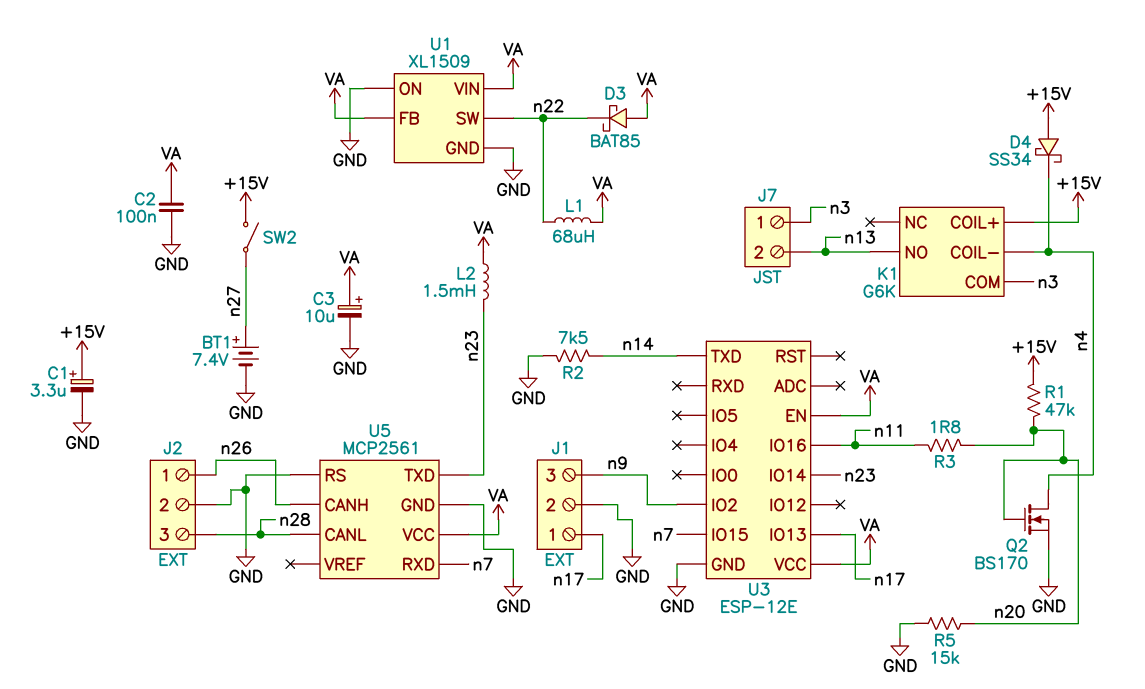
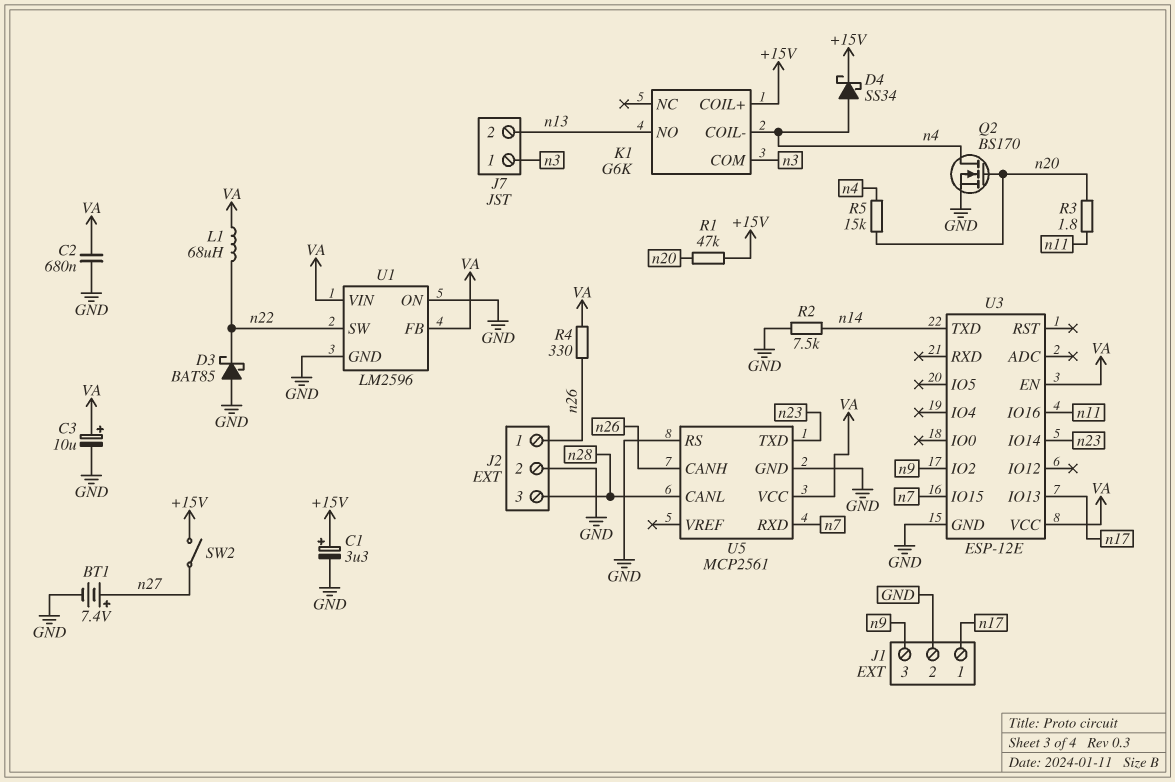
C2: 100nF (GND, VA) -> 680nF (GND, VA)
D3: schottky BAT85 (A VA, K n22) -> schottky BAT85 (A GND, K n22)
D4: schottky SS34 (A +15V, K n4) -> schottky SS34 (A n4, K +15V)
L2: 1.5mH (VA, n23) -> none
R4: none -> 330 (VA, n26)
R5: 15k (GND, n20) -> 15k (n4, n20)
U1: XL1509 -> LM2596

